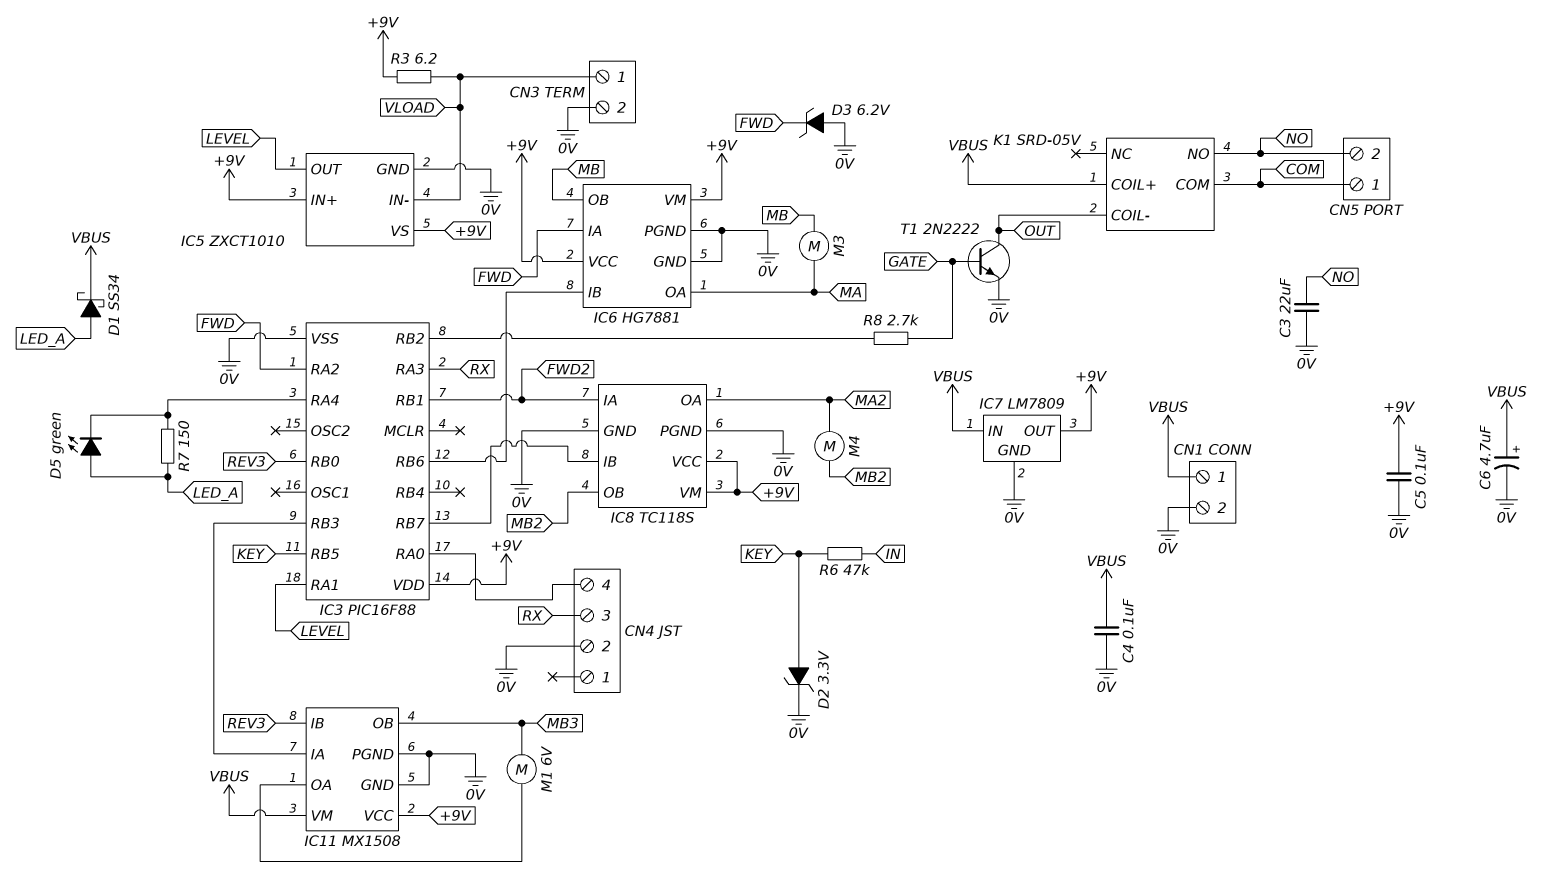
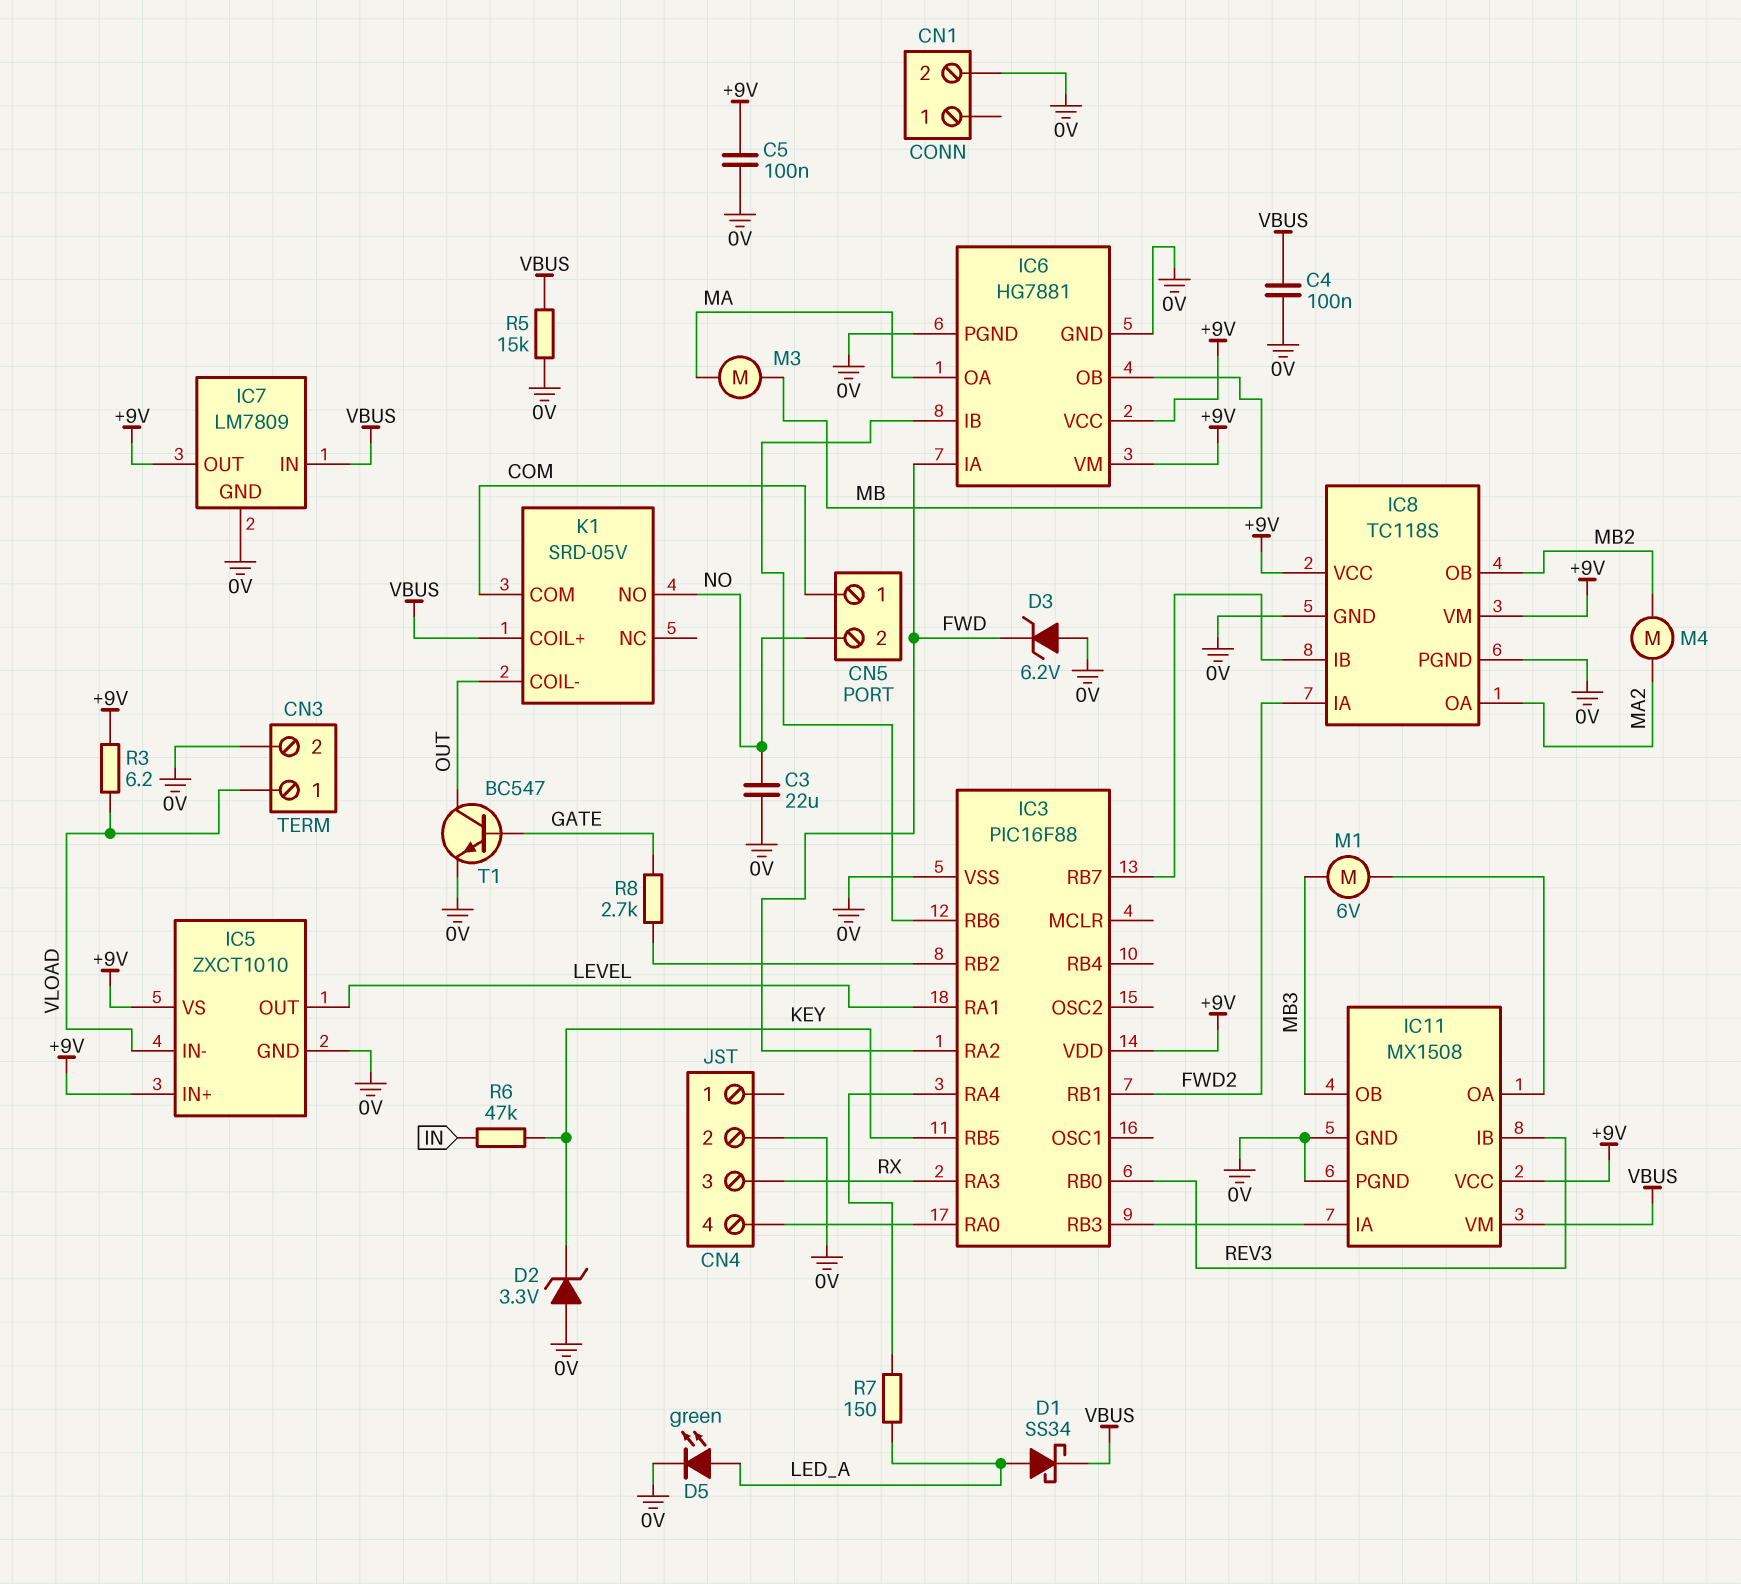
C6: 4.7uF (plus VBUS, minus 0V) -> none
CN1 pin 1: VBUS -> none
D2: zener 3.3V (A KEY, K 0V) -> zener 3.3V (A 0V, K KEY)
D5: LED green (A LED_A, K IC3/RA4) -> LED green (A LED_A, K 0V)
R5: none -> 15k (0V, VBUS)
T1: NPN 2N2222 (B GATE, C OUT, E 0V) -> NPN BC547 (B GATE, C OUT, E 0V)

